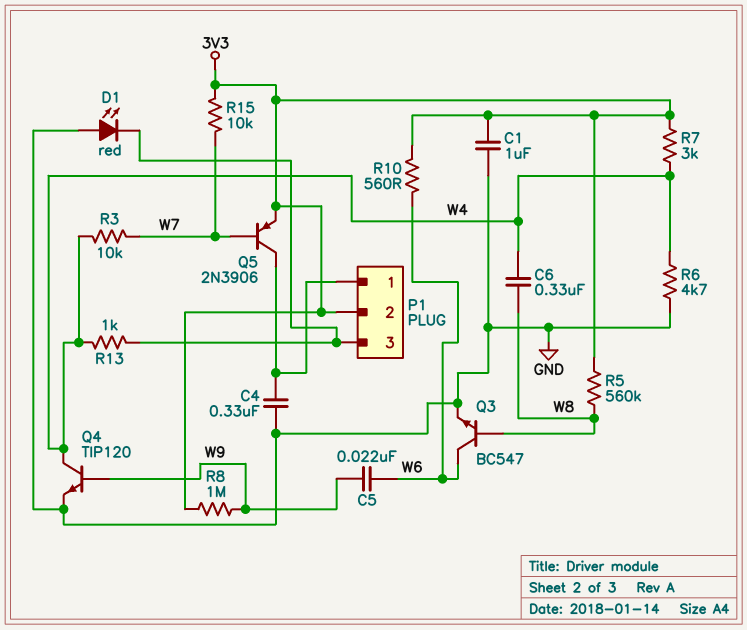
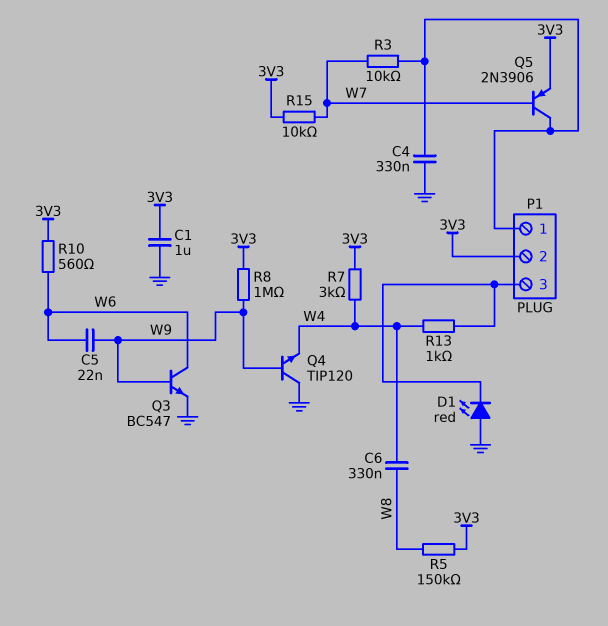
Q3: NPN BC547 (B W8, C W6, E GND) -> NPN BC547 (B W9, C W6, E GND)
Q4: NPN TIP120 (B W9, C W4, E GND) -> NPN TIP120 (B W9, C GND, E W4)
R3: 10k (W4, W7) -> 10k (P1/1, W7)
R5: 560k (3V3, W8) -> 150k (3V3, W8)
R6: 4.7k (GND, W4) -> none

